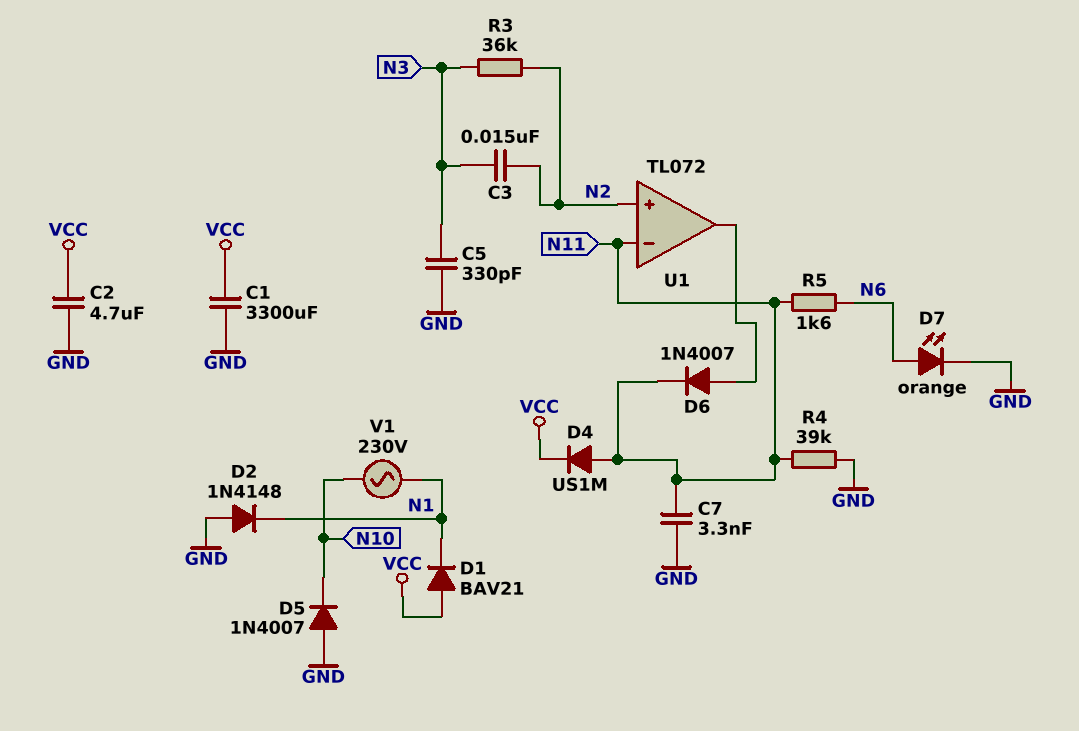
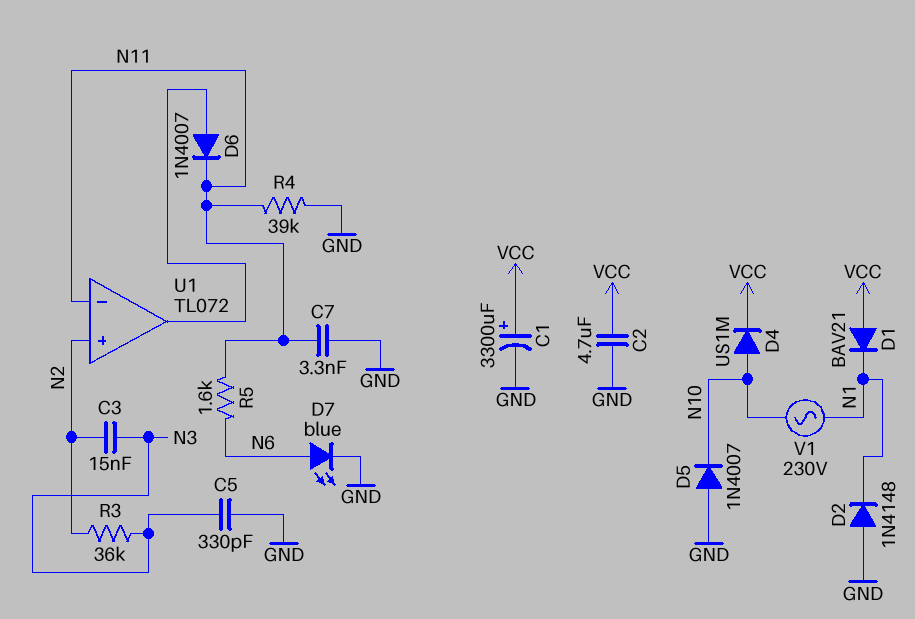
C1: 3300uF (GND, VCC) -> 3300uF (plus VCC, minus GND)
D4: diode US1M (A N11, K VCC) -> diode US1M (A N10, K VCC)
D7: LED orange (A N6, K GND) -> LED blue (A N6, K GND)

